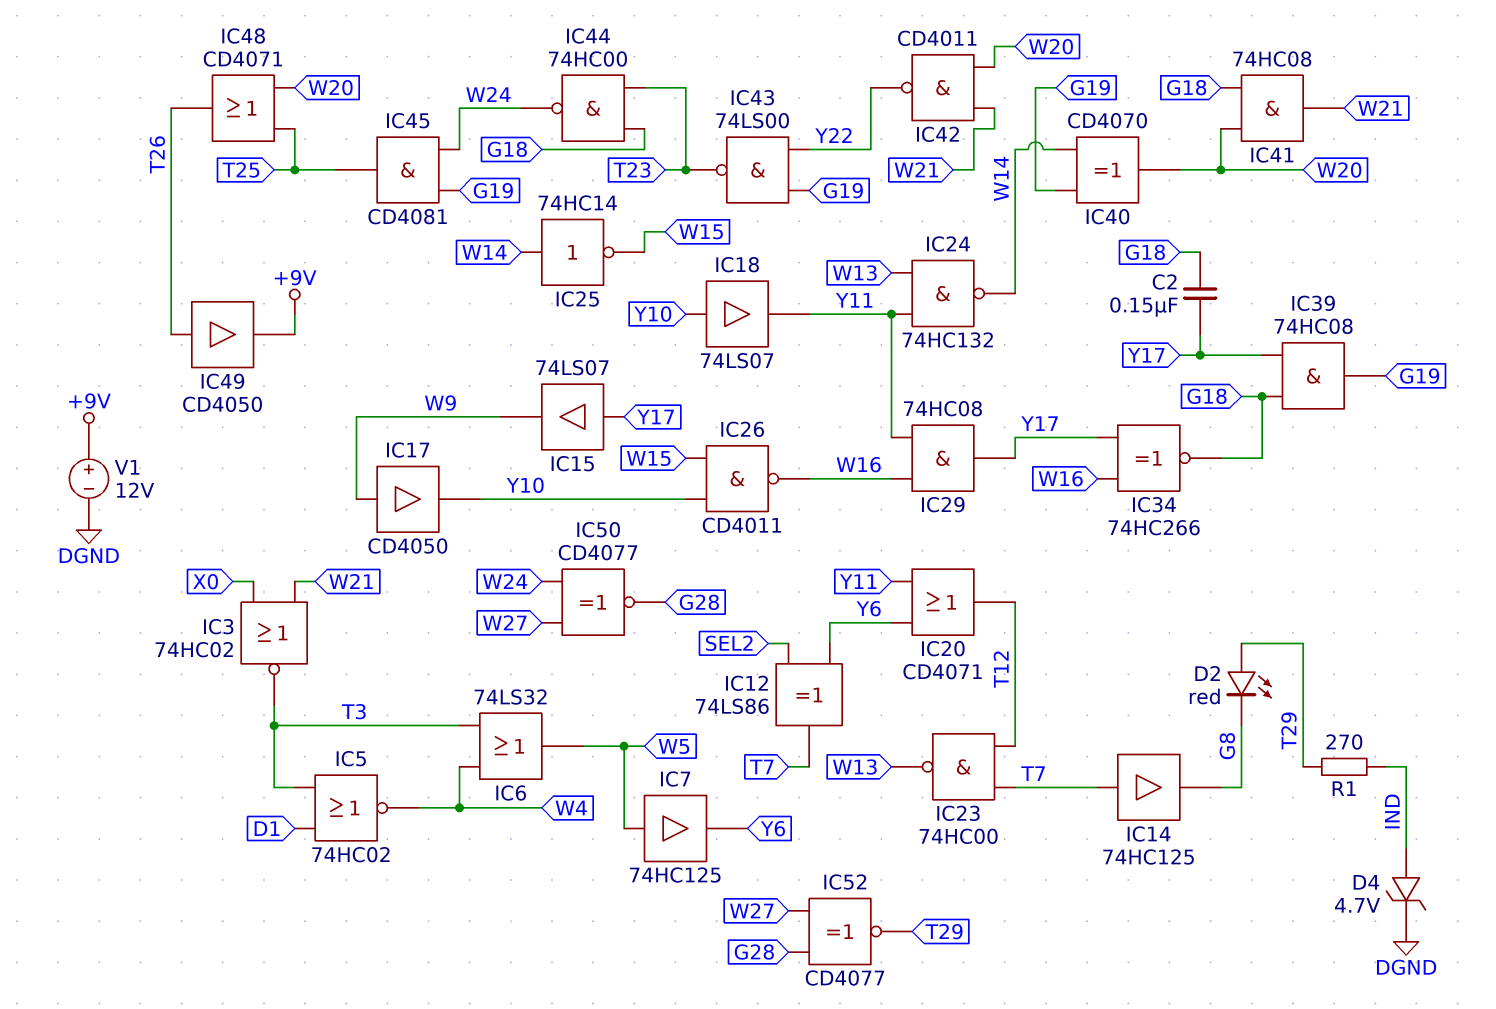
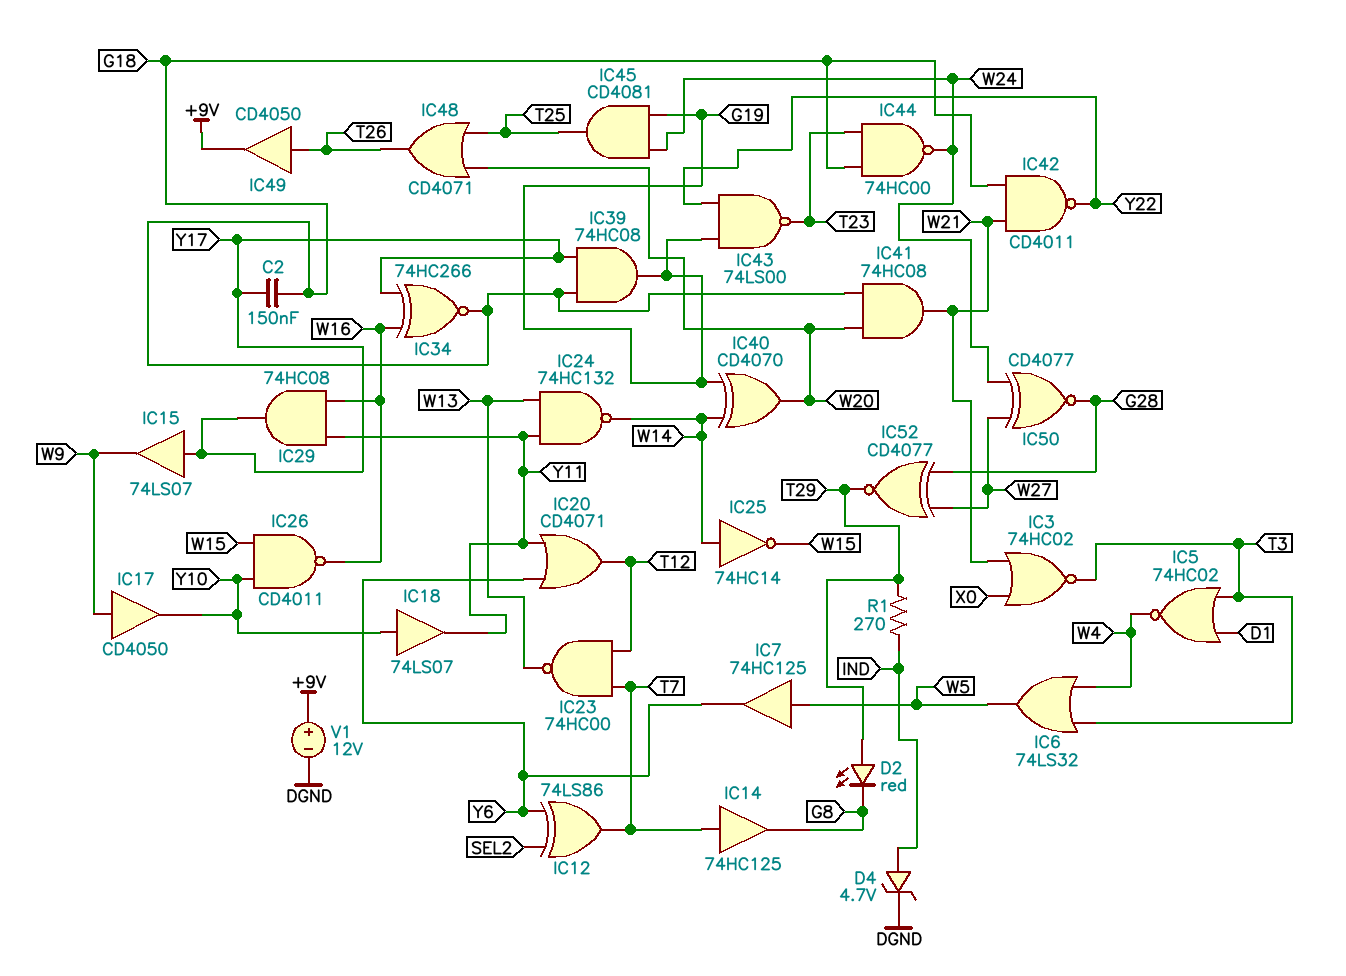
IC42: NAND CD4011 (in W20, in W21, out Y22) -> NAND CD4011 (in G18, in W21, out Y22)

